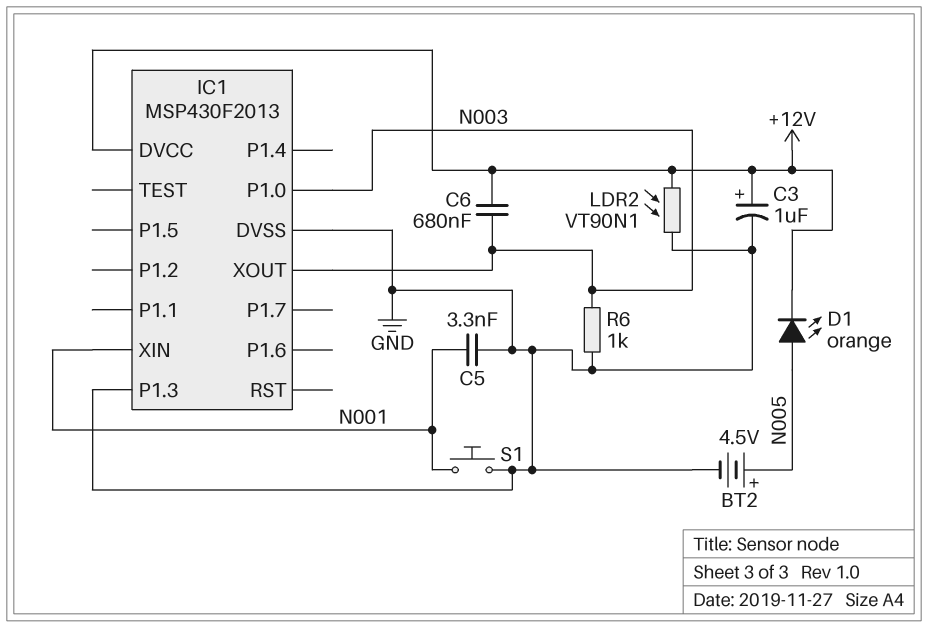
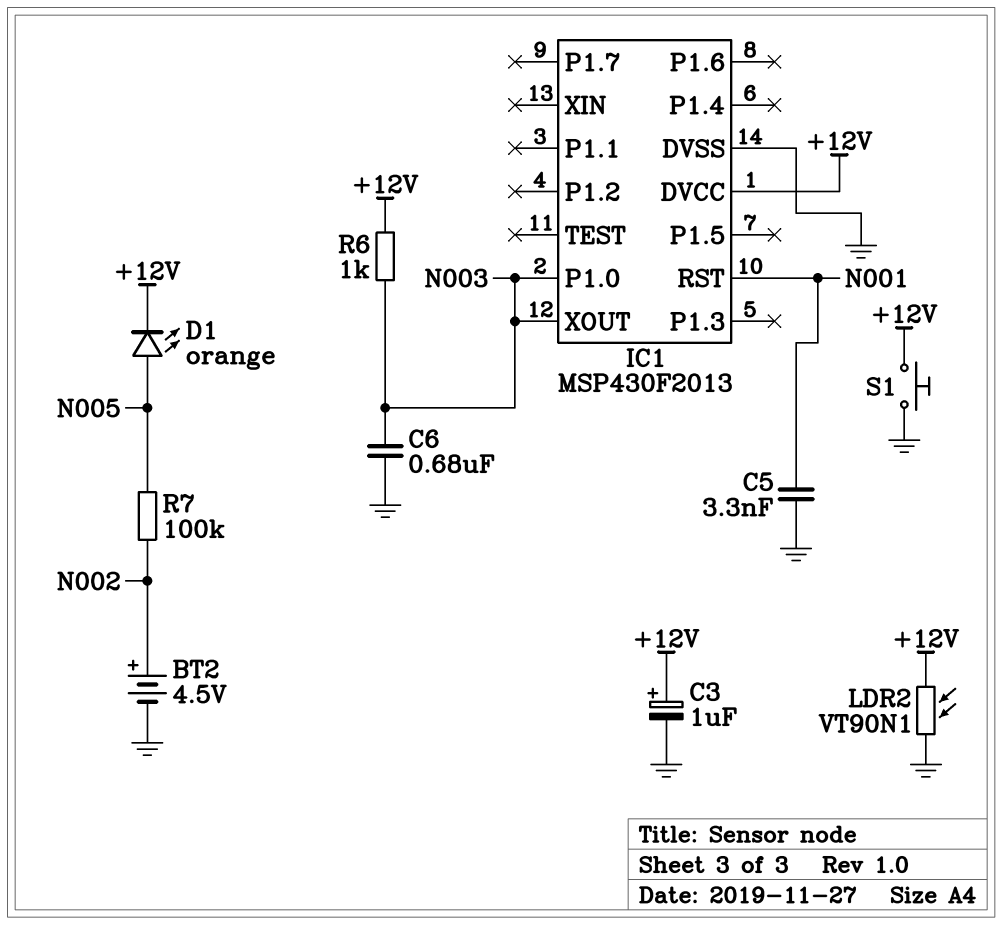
BT2: 4.5V (plus N005, minus GND) -> 4.5V (plus N002, minus GND)
C6: 680nF (+12V, N003) -> 680nF (GND, N003)
IC1 pin P1.3: GND -> none
IC1 pin RST: none -> N001
IC1 pin XIN: N001 -> none
R6: 1k (GND, N003) -> 1k (+12V, N003)
R7: none -> 100k (N002, N005)
S1: button (GND, N001) -> button (+12V, GND)

